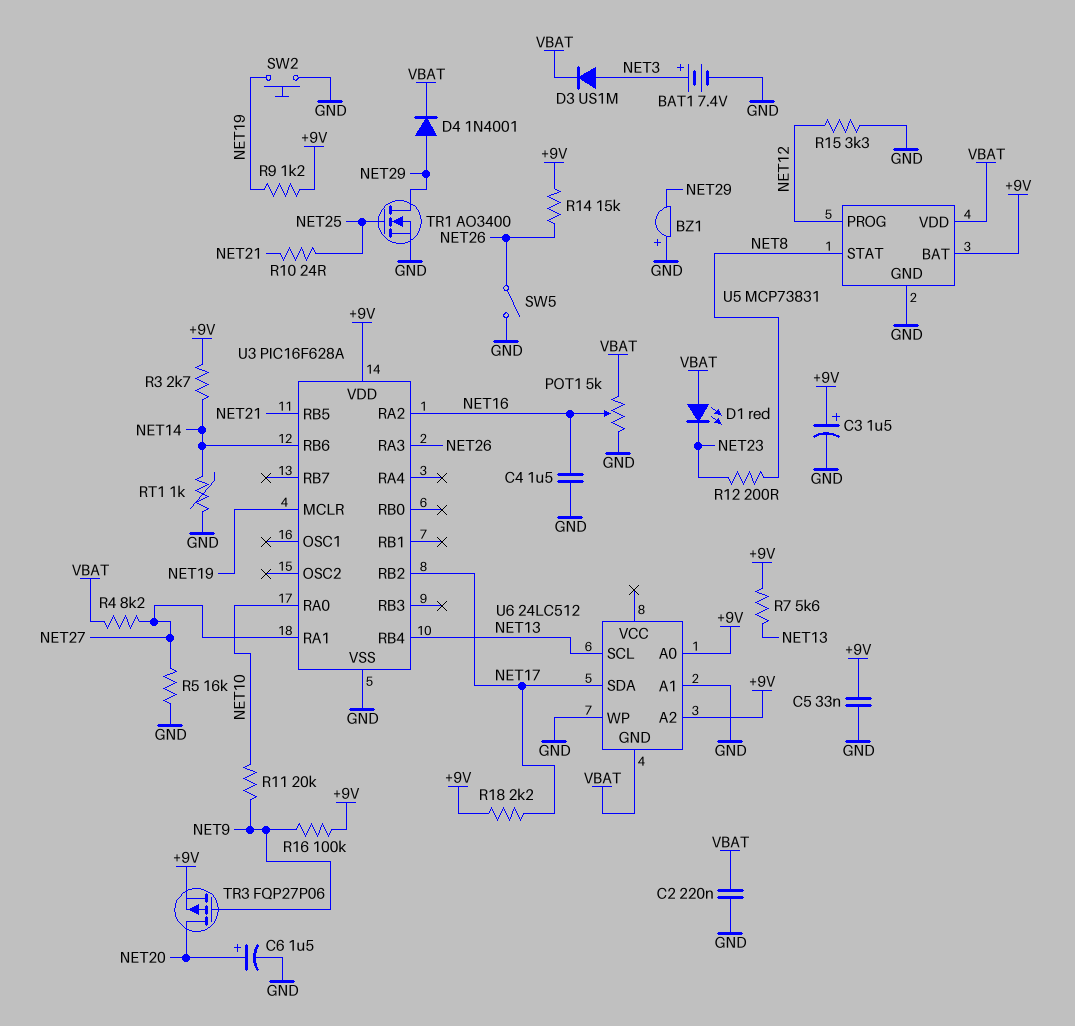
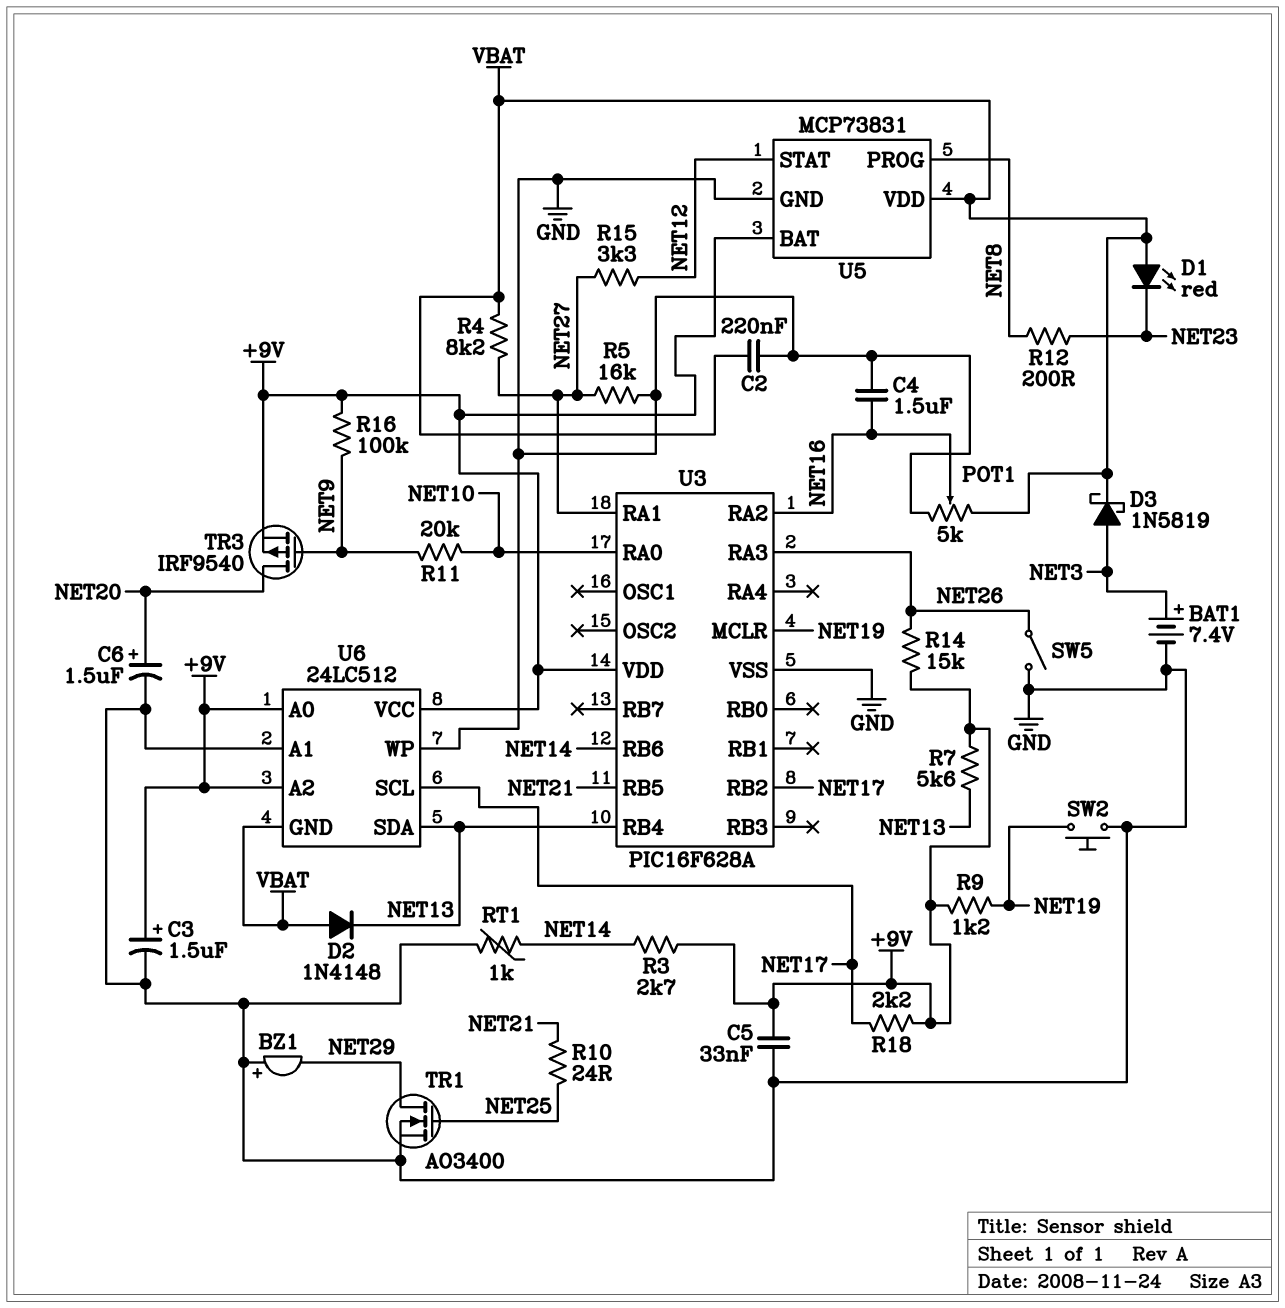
D2: none -> diode 1N4148 (A VBAT, K NET13)
D3: diode US1M (A NET3, K VBAT) -> schottky 1N5819 (A NET3, K VBAT)
D4: diode 1N4001 (A NET29, K VBAT) -> none
R15: 3.3k (GND, NET12) -> 3.3k (NET12, NET27)
TR3: PMOS FQP27P06 (G NET9, D NET20, S +9V) -> PMOS IRF9540 (G NET9, D NET20, S +9V)
U5 pin PROG: NET12 -> NET8
U5 pin STAT: NET8 -> NET12
U6 pin SCL: NET13 -> NET17
U6 pin SDA: NET17 -> NET13
U6 pin VCC: none -> +9V

